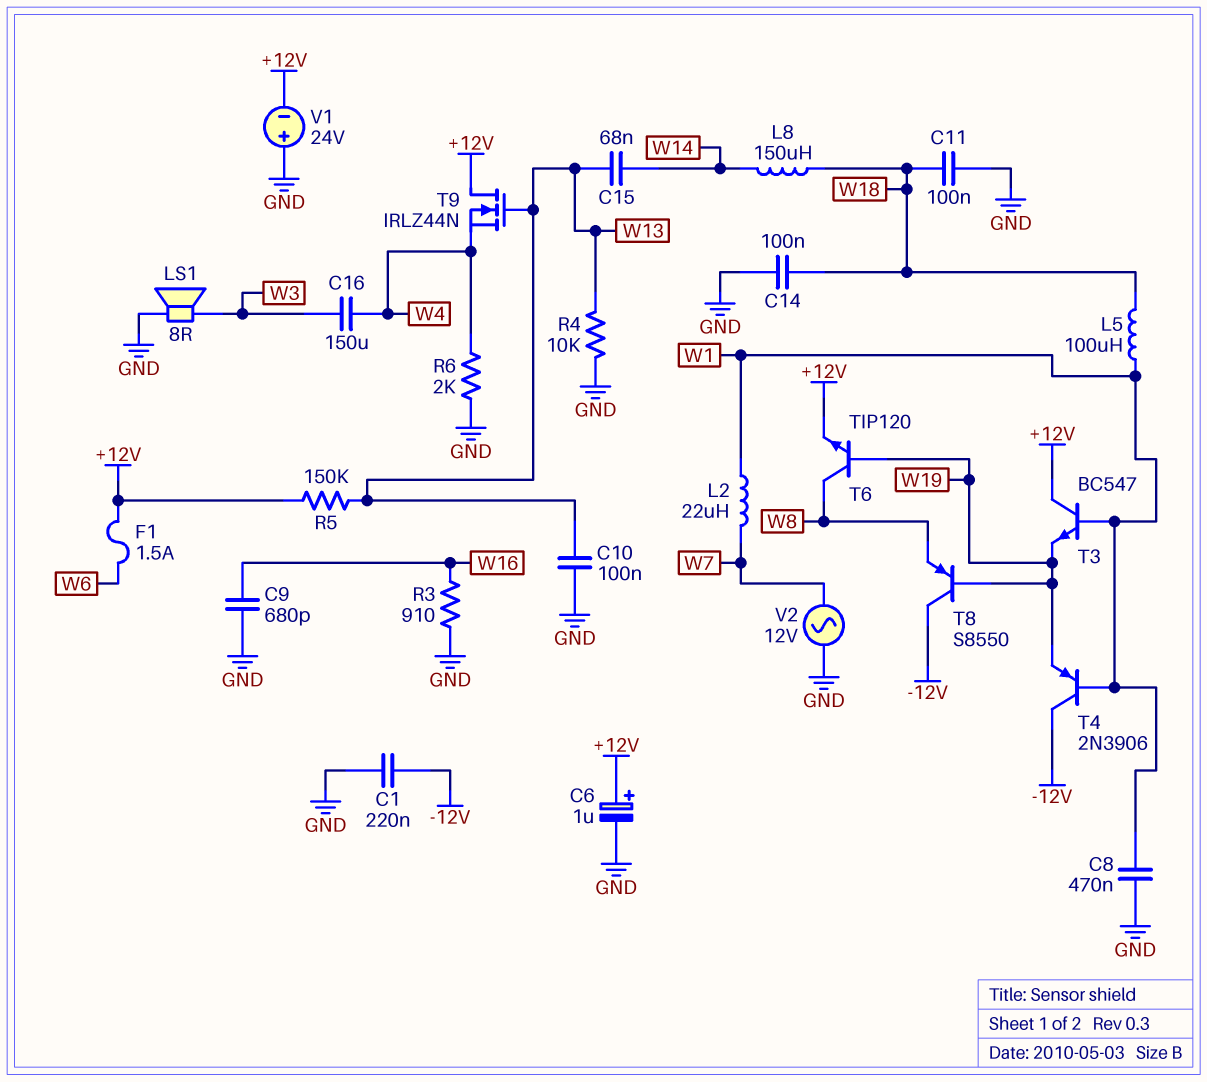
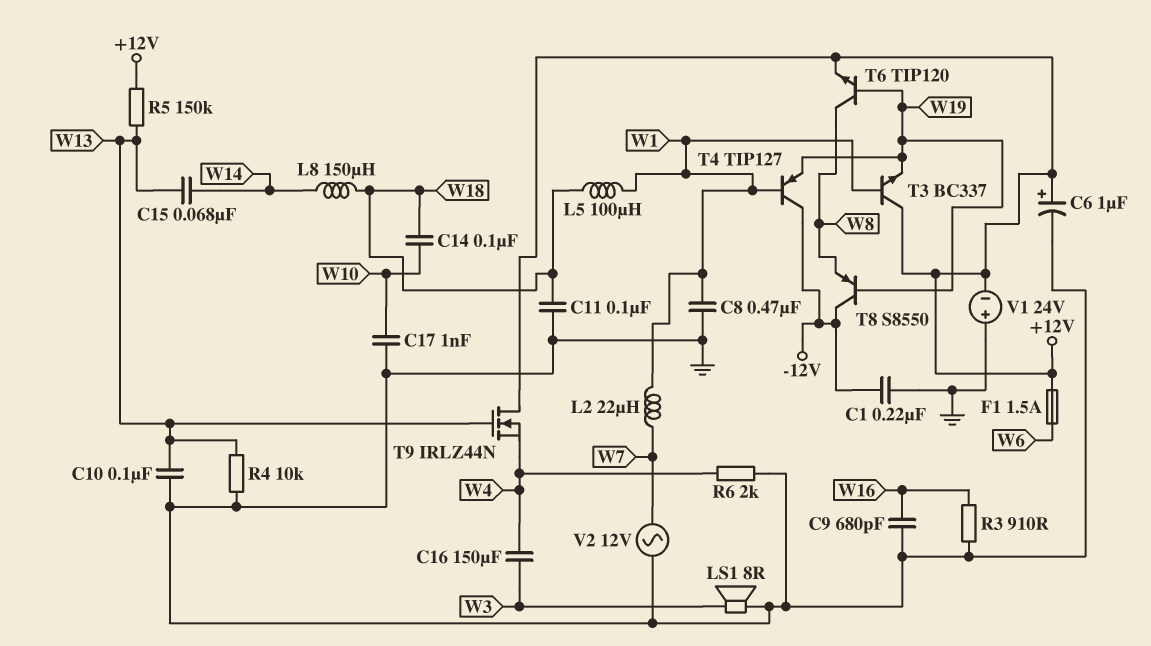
C14: 100nF (GND, W18) -> 100nF (W10, W18)
C17: none -> 1nF (GND, W10)
T3: NPN BC547 (B W1, C +12V, E W19) -> NPN BC337 (B W1, C +12V, E W19)
T4: PNP 2N3906 (B W1, C -12V, E W19) -> PNP TIP127 (B W1, C -12V, E W19)

